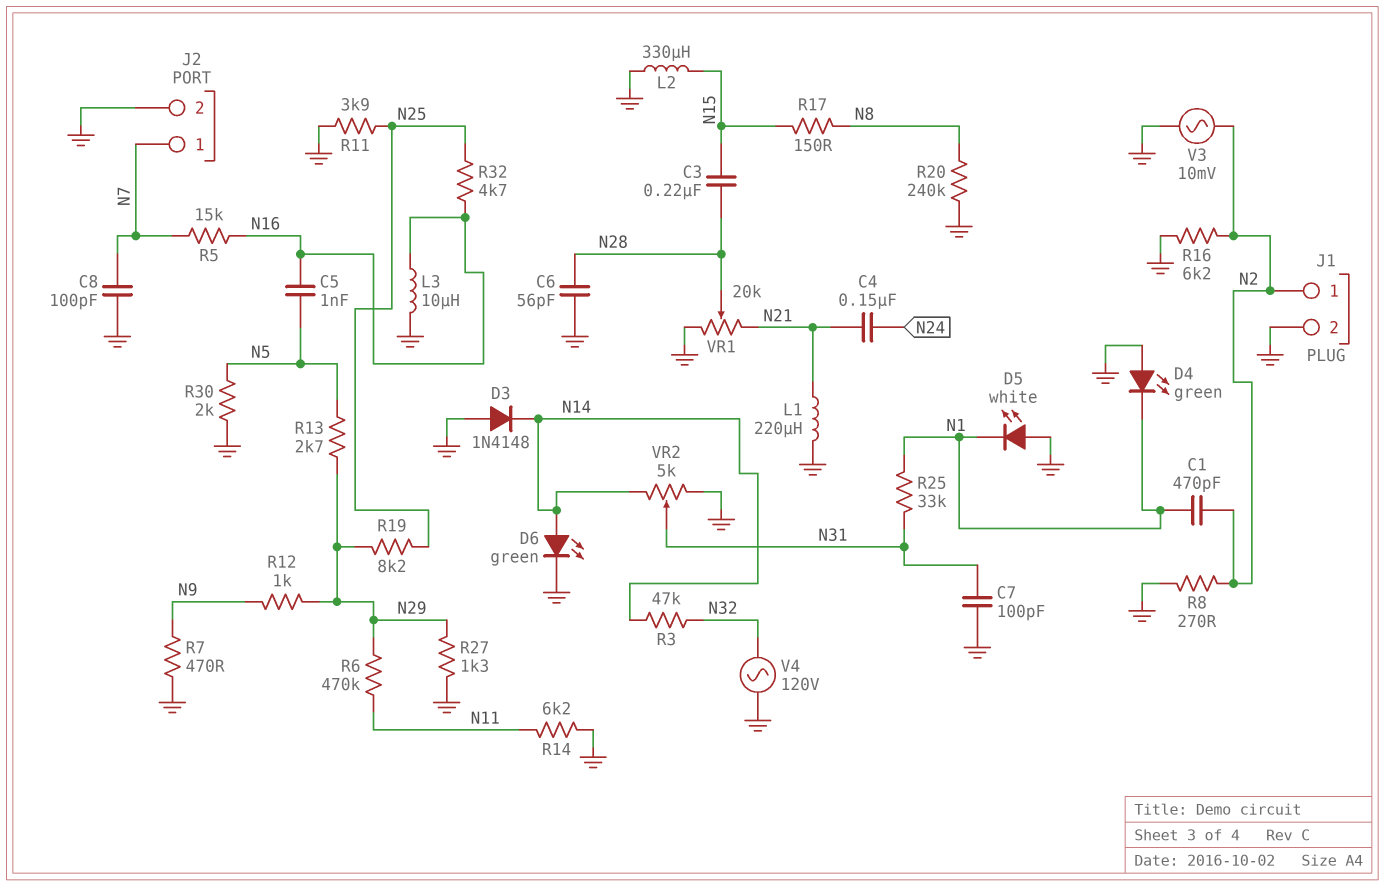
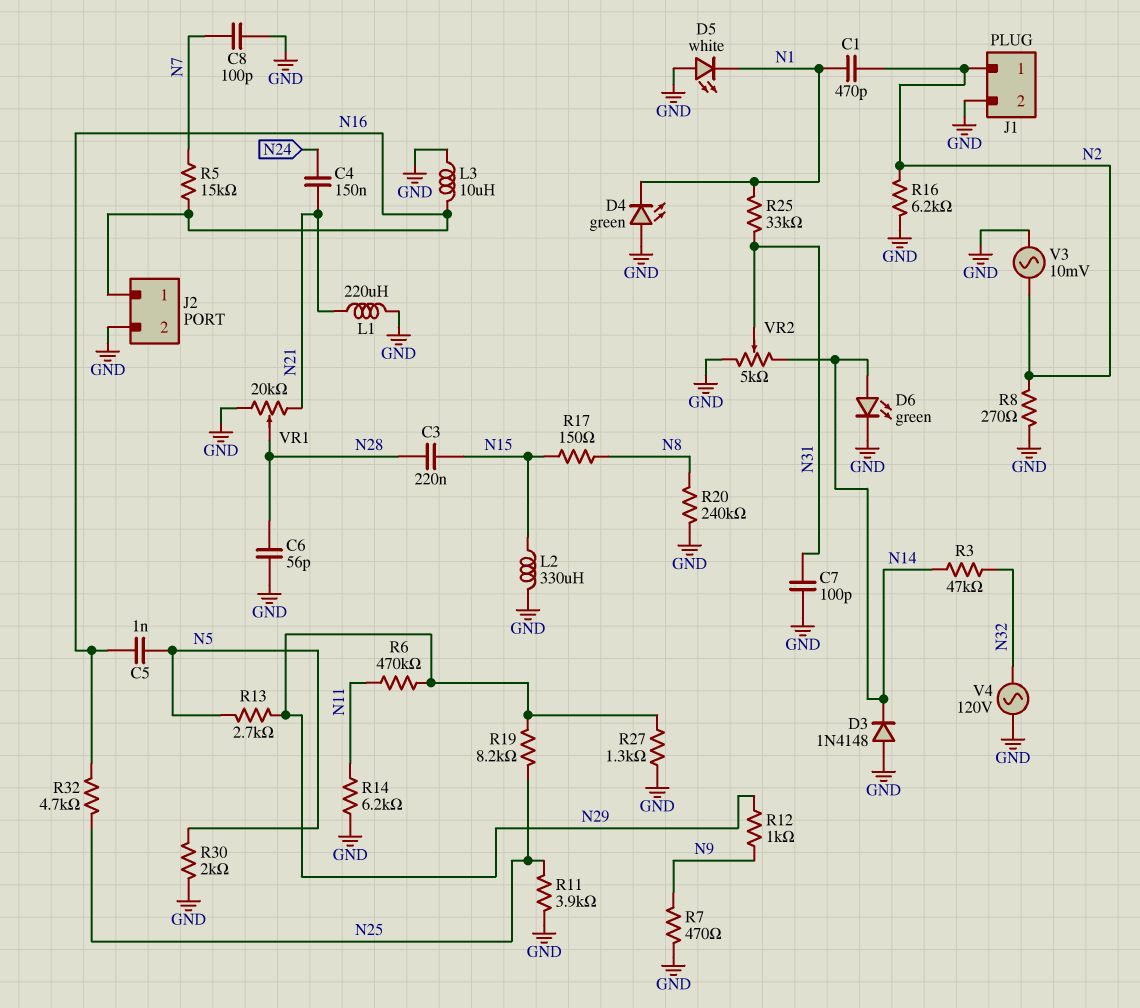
J2 pin 1: N7 -> N16

